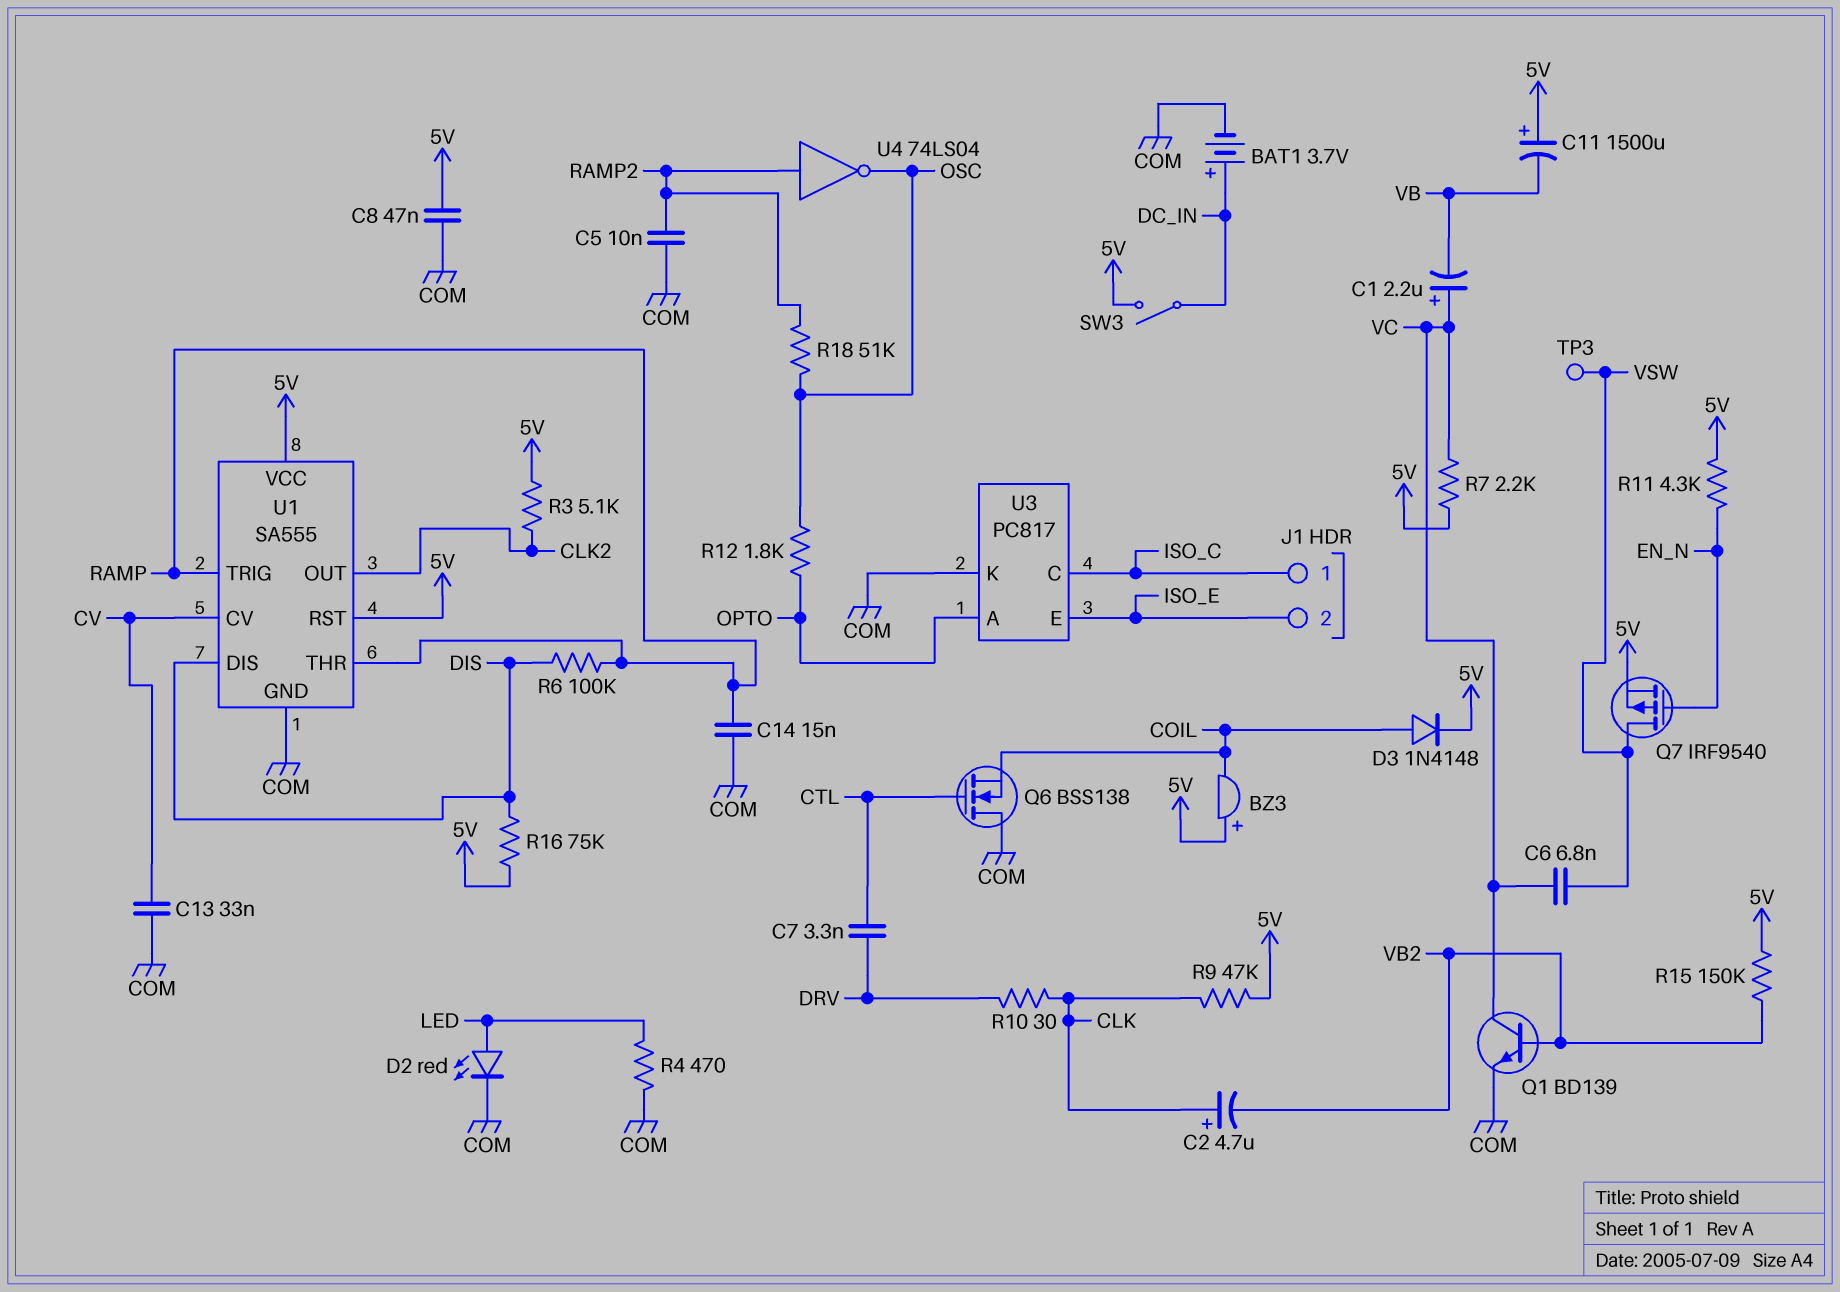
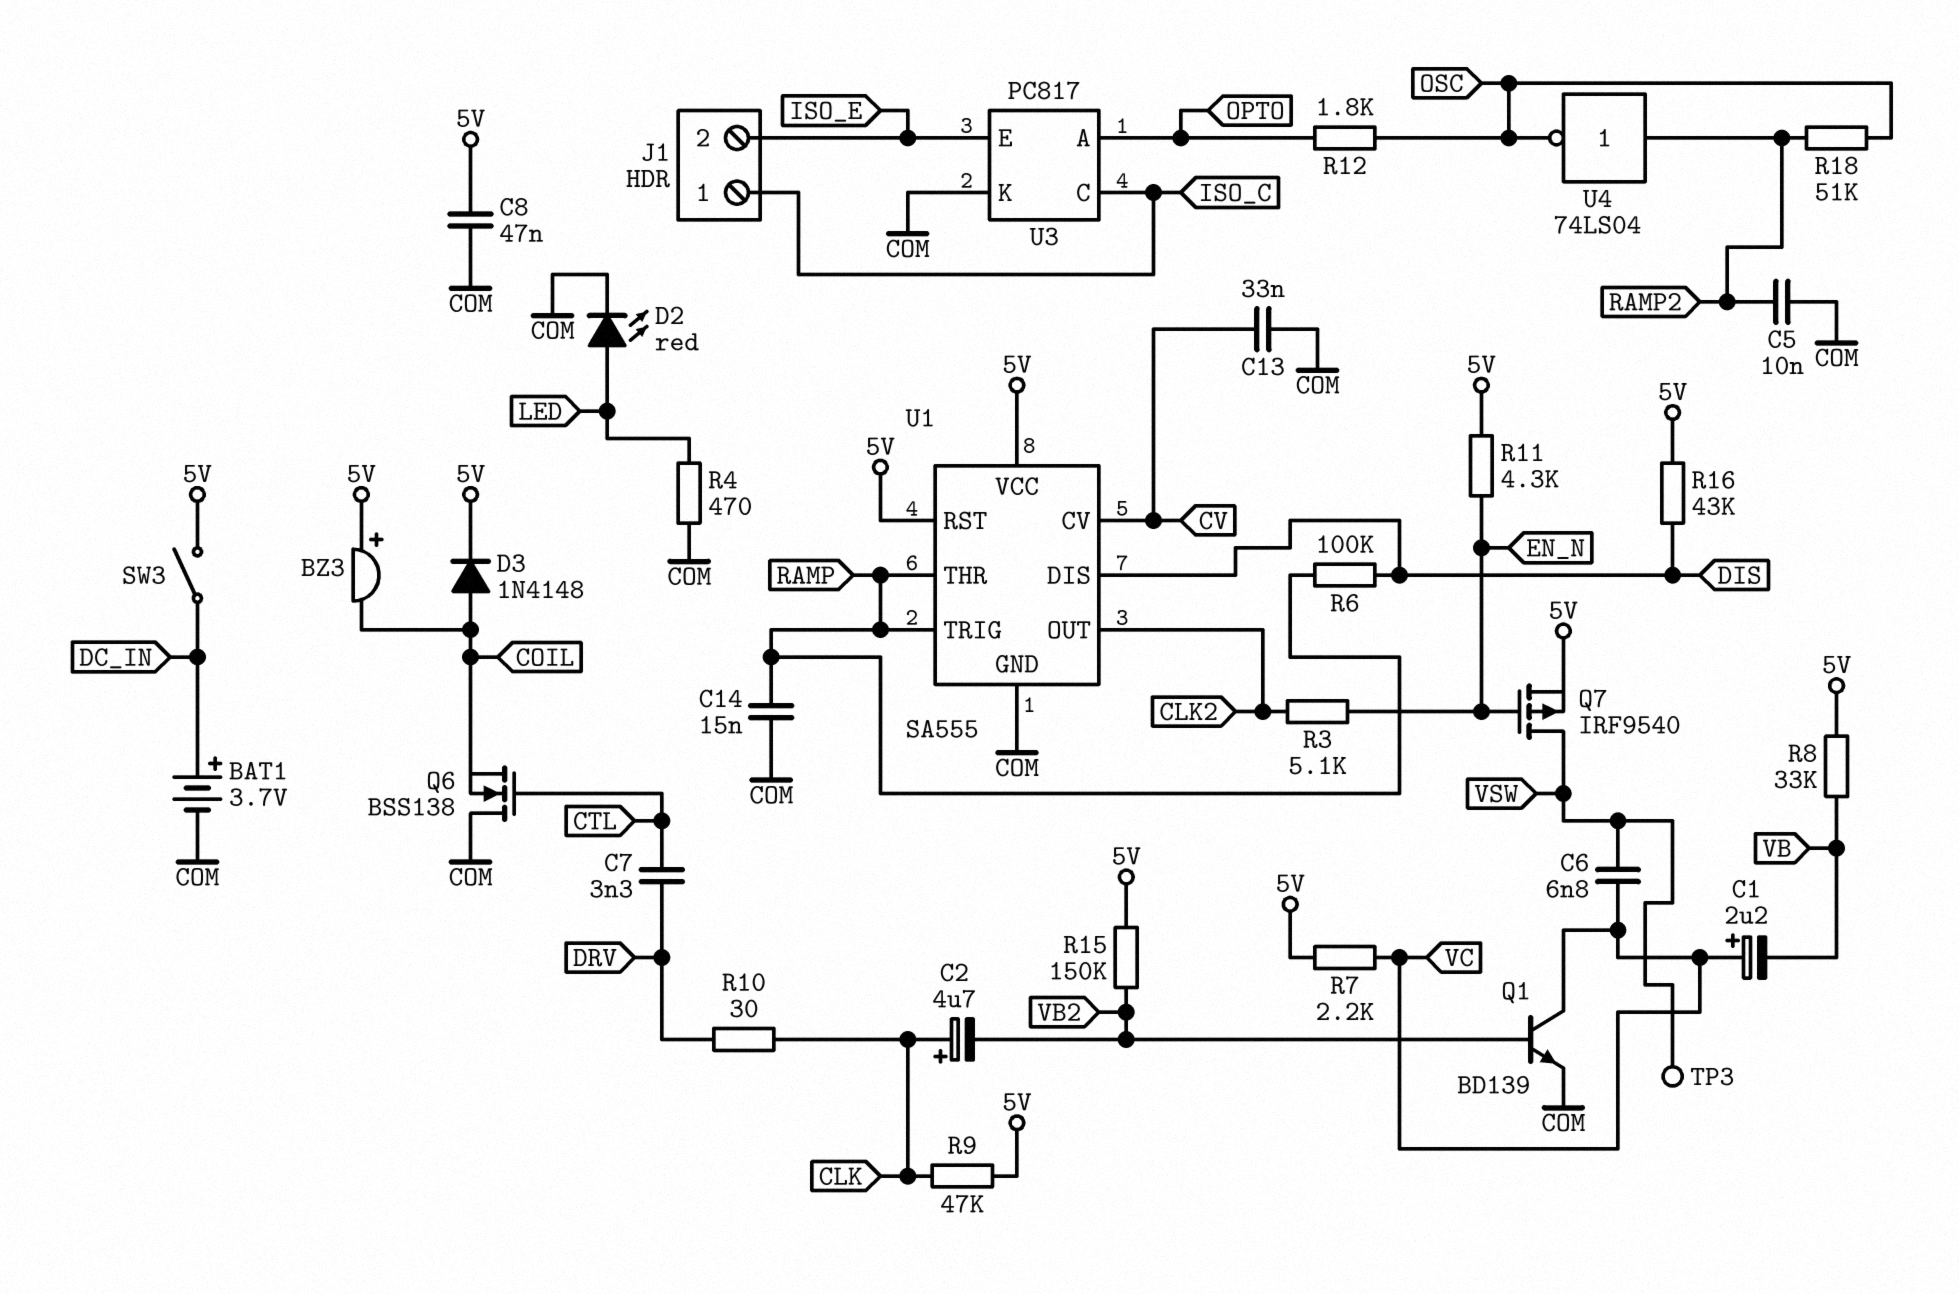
C11: 1500uF (plus 5V, minus VB) -> none
R3: 5.1k (5V, CLK2) -> 5.1k (CLK2, EN_N)
R8: none -> 33k (5V, VB)
R16: 75k (5V, DIS) -> 43k (5V, DIS)

